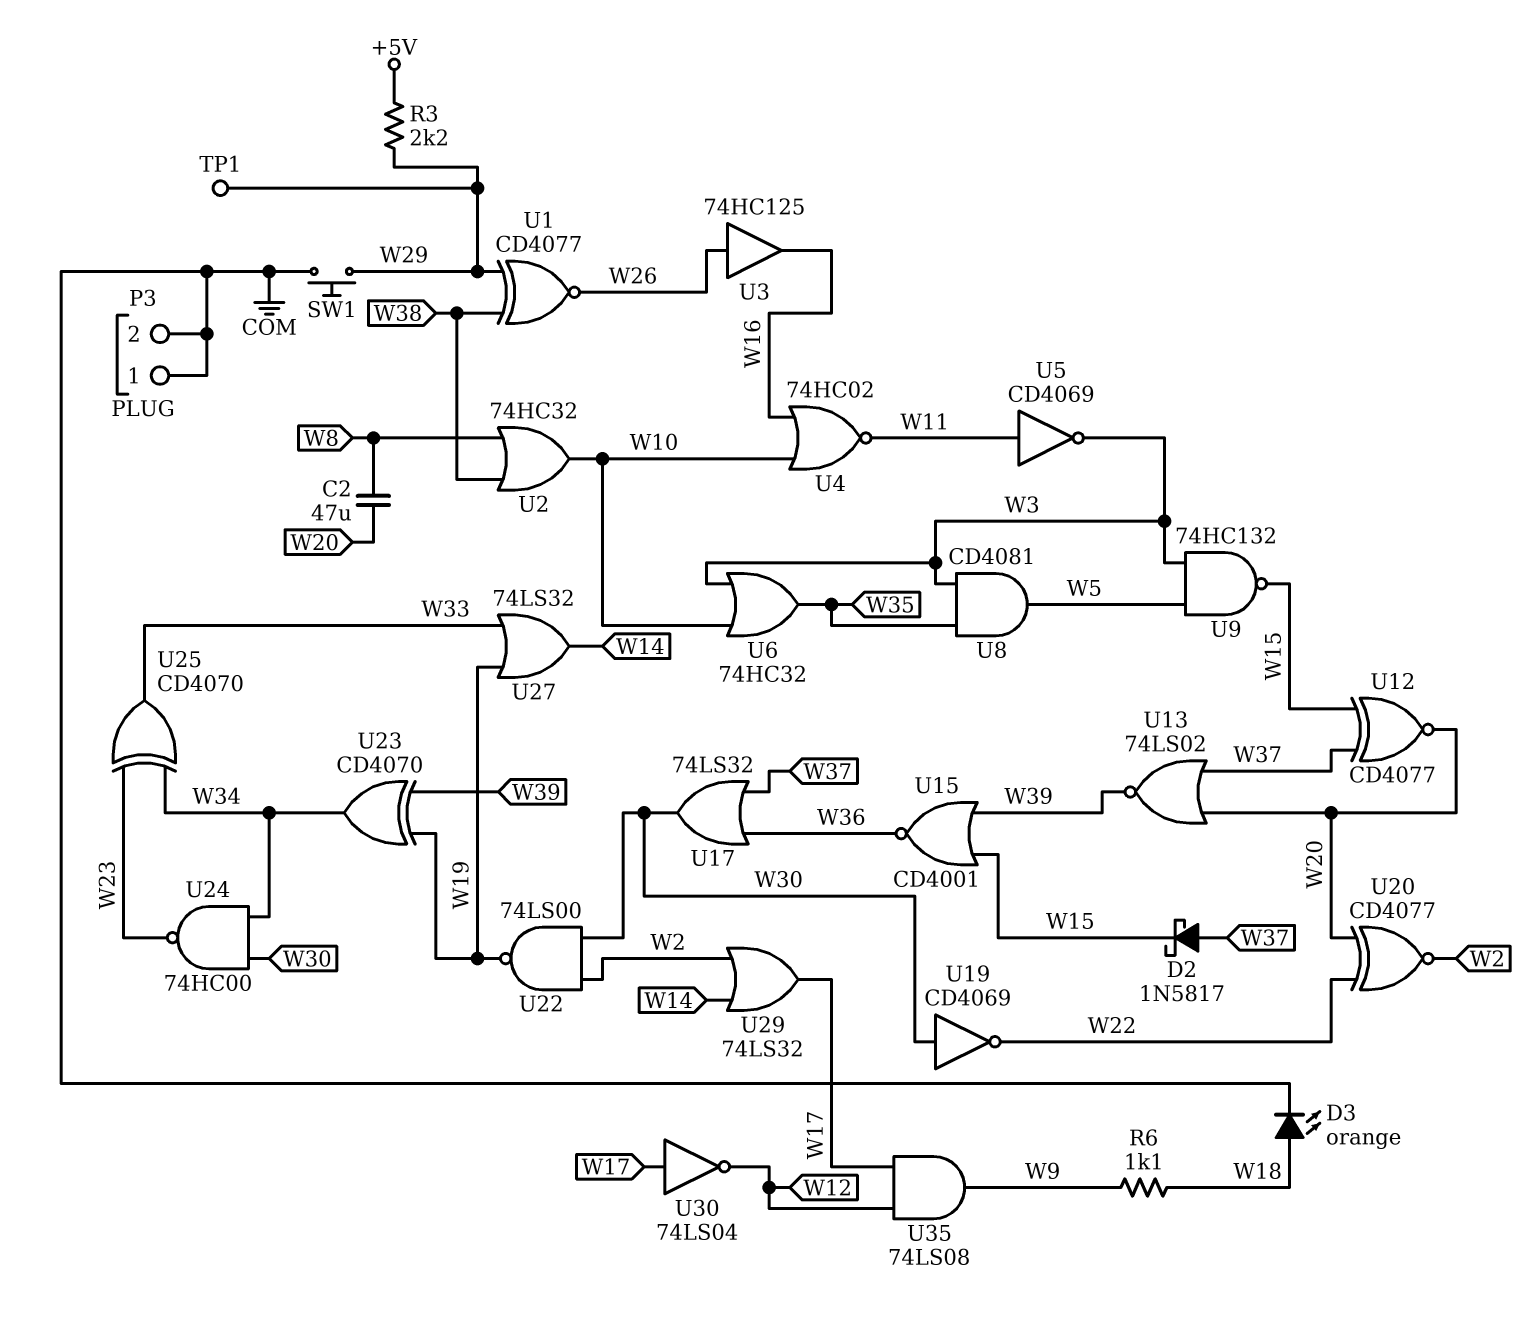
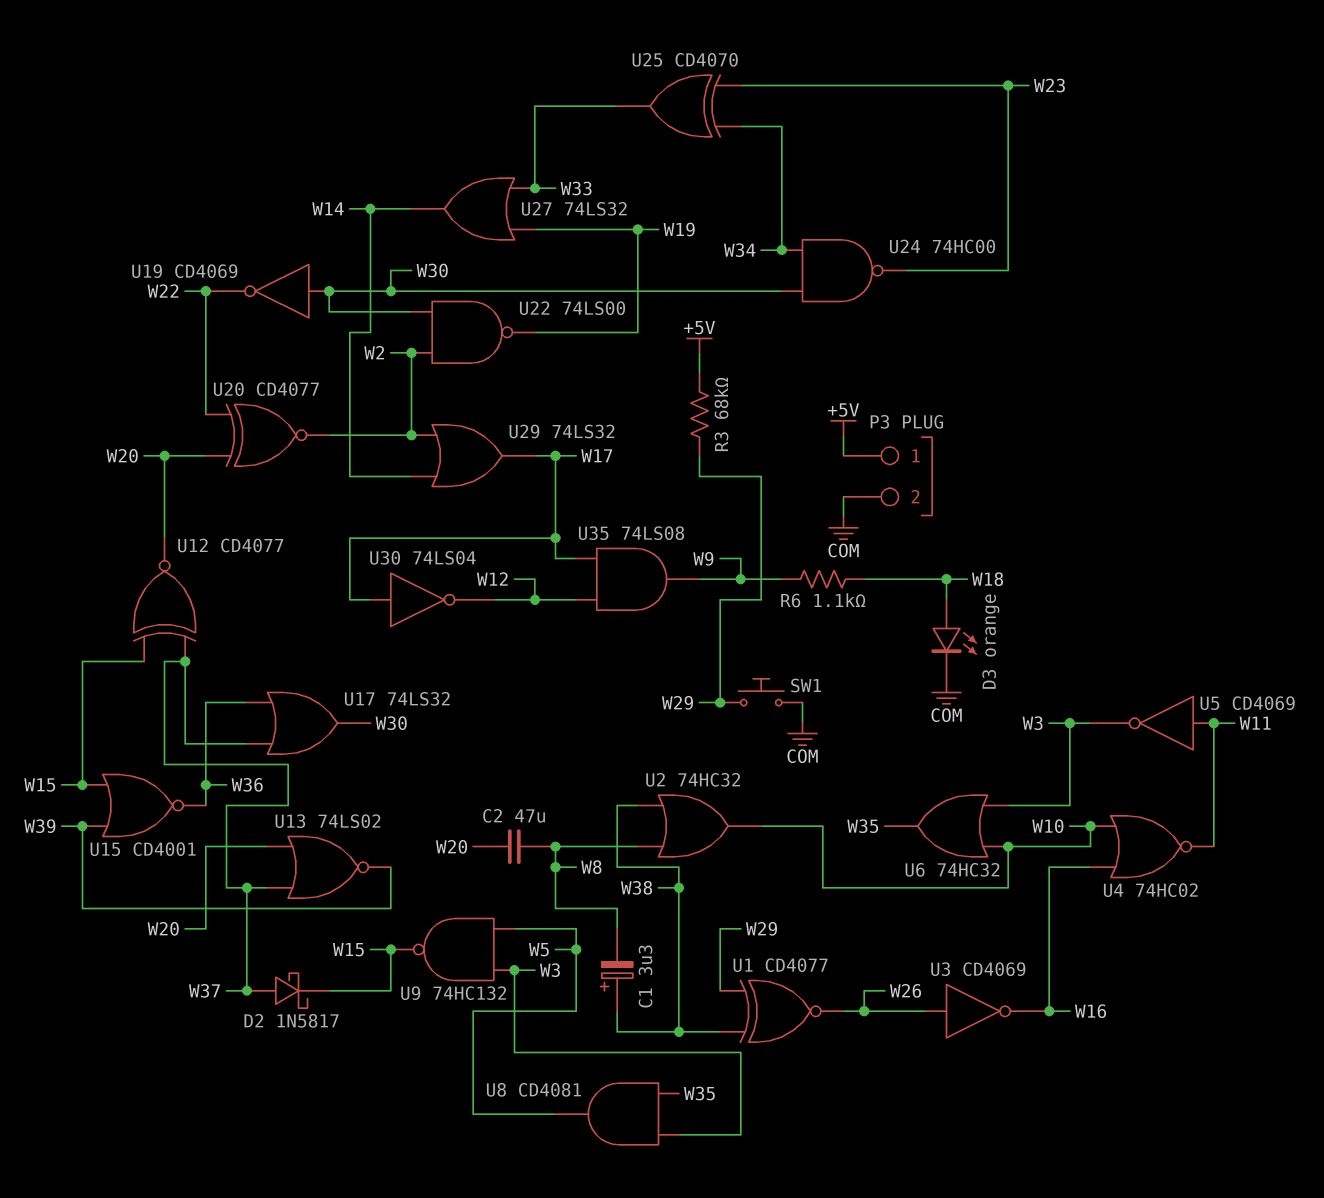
C1: none -> 3.3uF (plus W38, minus W8)
P3 pin 1: COM -> +5V
R3: 2.2k (+5V, W29) -> 68k (+5V, W29)
TP1: test point (W29) -> none
U3: buffer 74HC125 (in W26, out W16) -> NOT CD4069 (in W26, out W16)
U23: XOR CD4070 (in W19, in W39, out W34) -> none

